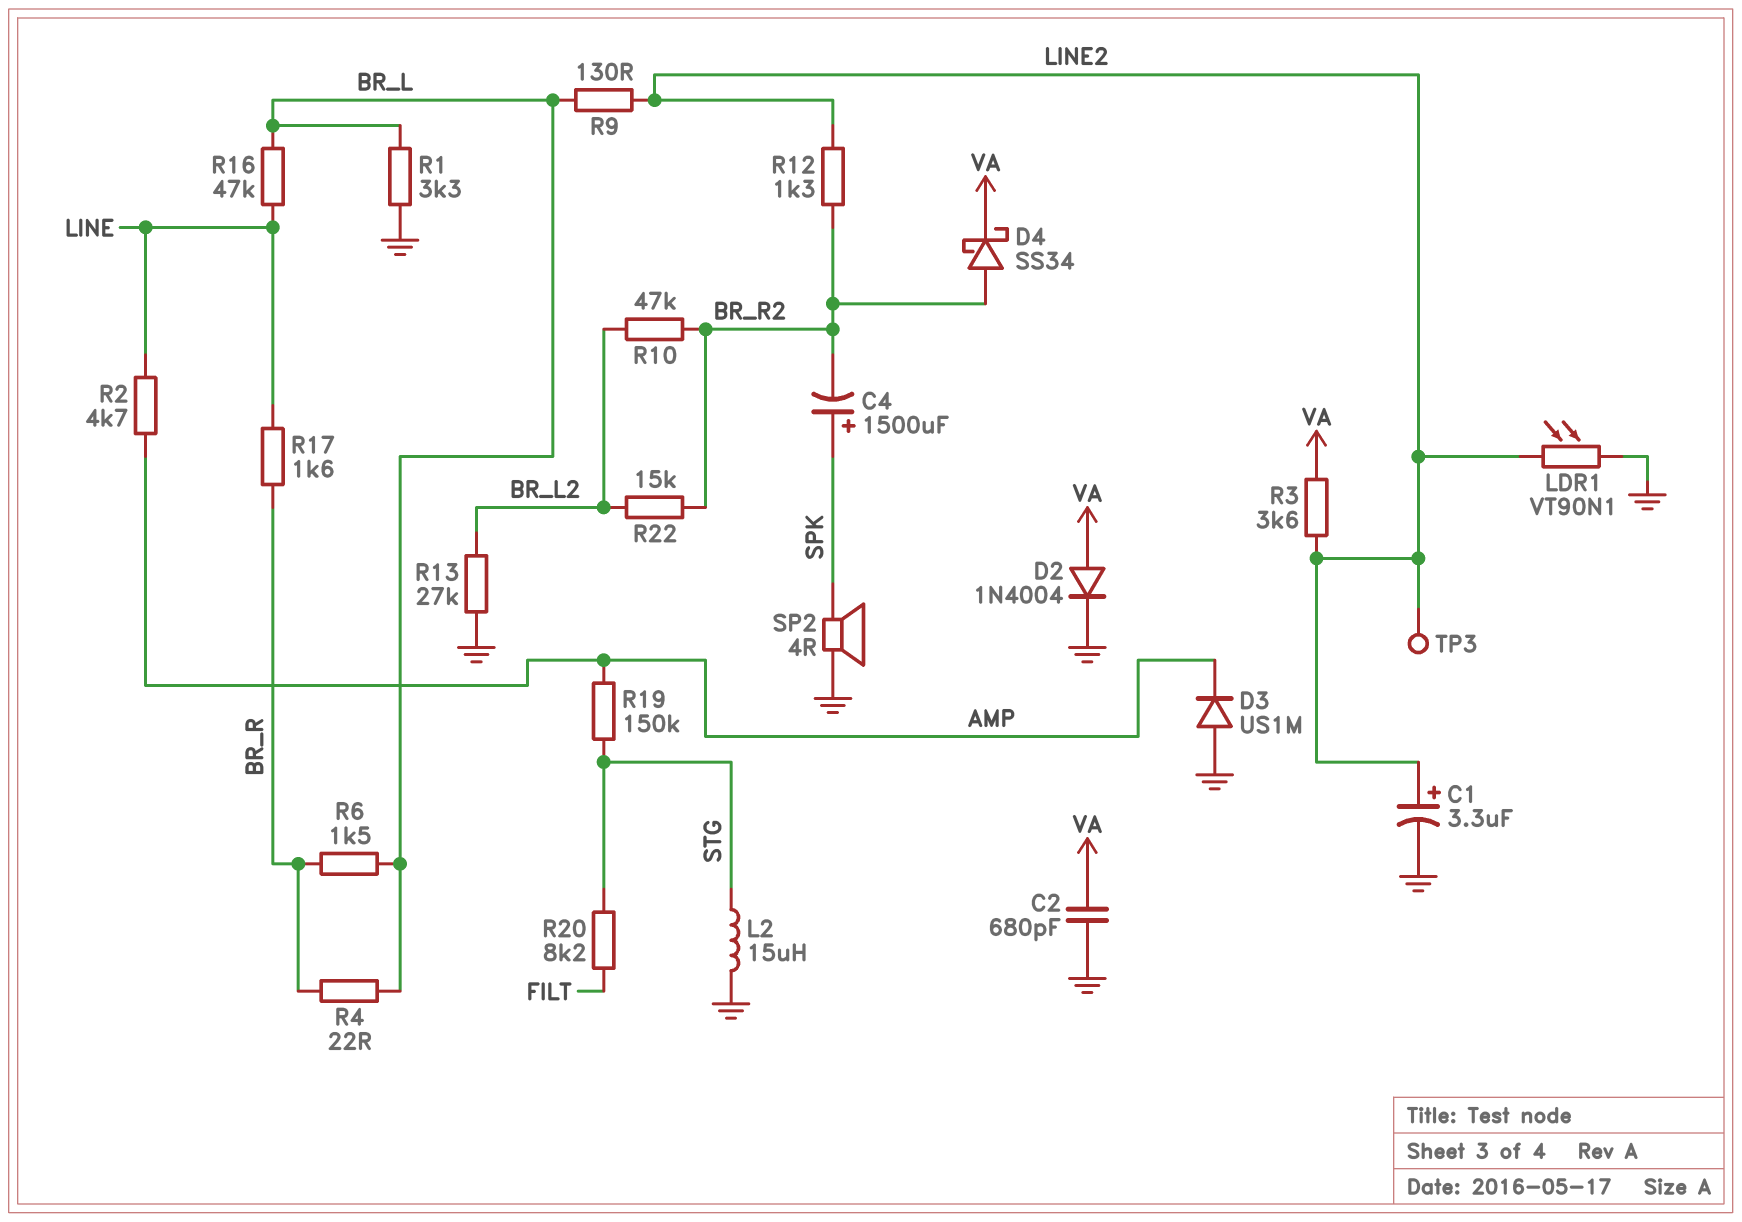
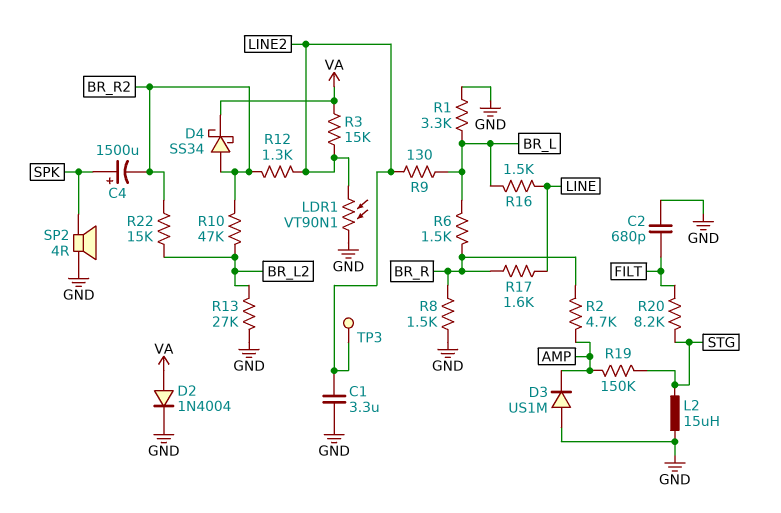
C1: 3.3uF (plus LINE2, minus GND) -> 3.3uF (GND, LINE2)
C2: 680pF (GND, VA) -> 680pF (FILT, GND)
R2: 4.7k (AMP, LINE) -> 4.7k (AMP, BR_R)
R3: 3.6k (LINE2, VA) -> 15k (LINE2, VA)
R4: 22 (BR_L, BR_R) -> none
R8: none -> 1.5k (BR_R, GND)
R16: 47k (BR_L, LINE) -> 1.5k (BR_L, LINE)

